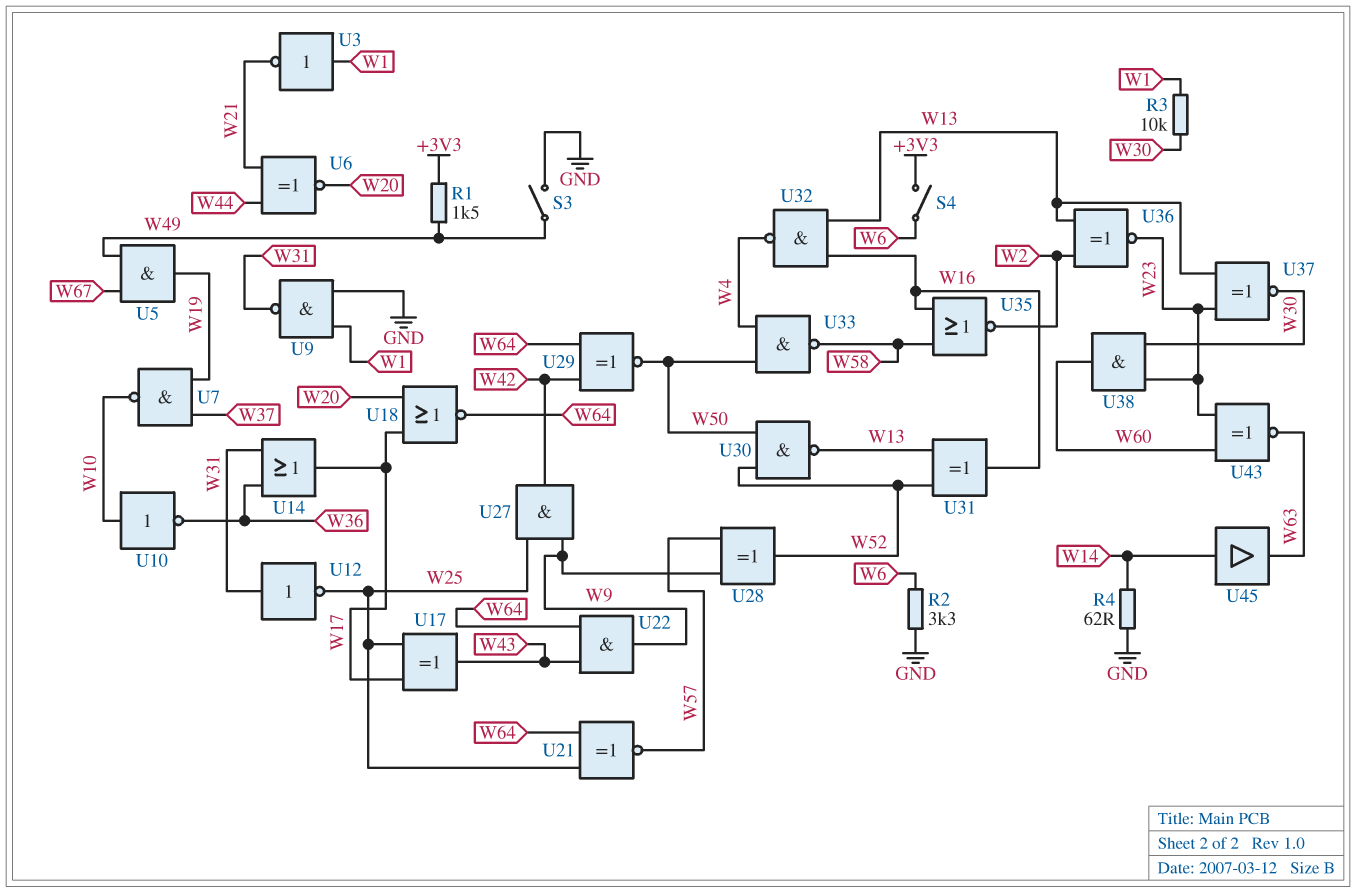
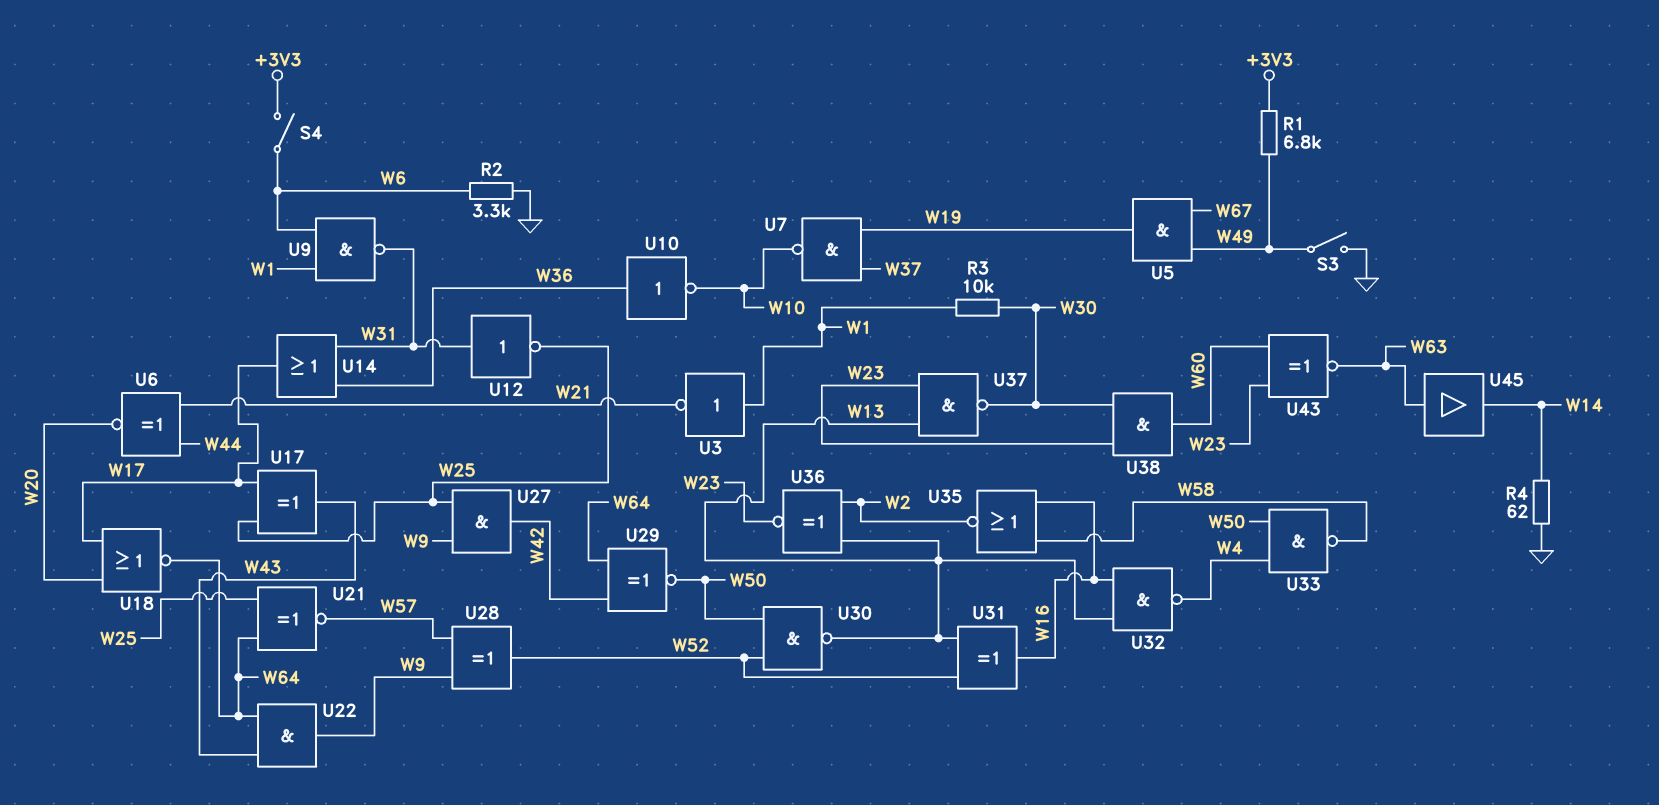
R1: 1.5k (+3V3, W49) -> 6.8k (+3V3, W49)
U9: NAND (in GND, in W1, out W31) -> NAND (in W1, in W6, out W31)
U10: NOT (in W10, out W36) -> NOT (in W36, out W10)
U37: XNOR (in W13, in W23, out W30) -> NAND (in W13, in W23, out W30)
U45: buffer (in W14, out W63) -> buffer (in W63, out W14)

